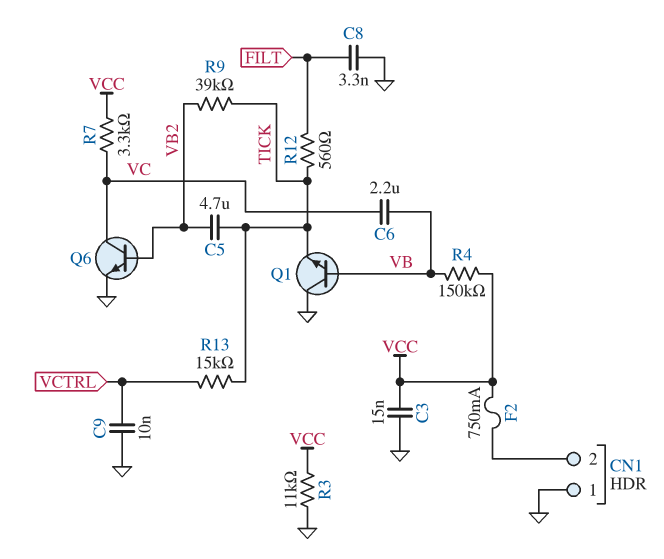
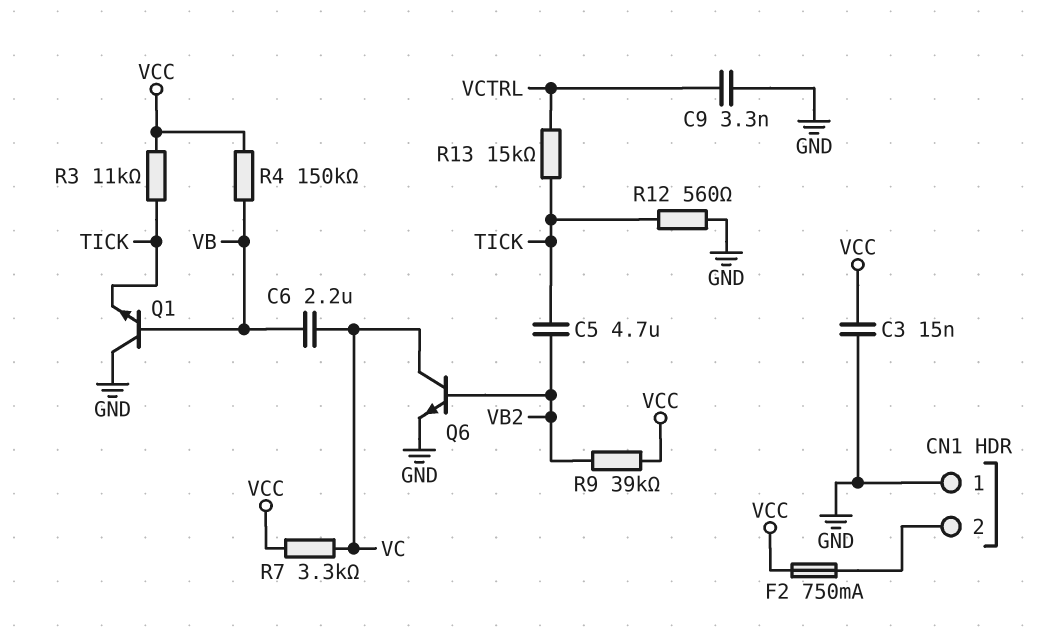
C8: 3.3nF (FILT, GND) -> none
C9: 10nF (GND, VCTRL) -> 3.3nF (GND, VCTRL)
R3: 11k (GND, VCC) -> 11k (TICK, VCC)
R9: 39k (TICK, VB2) -> 39k (VB2, VCC)
R12: 560 (FILT, TICK) -> 560 (GND, TICK)

